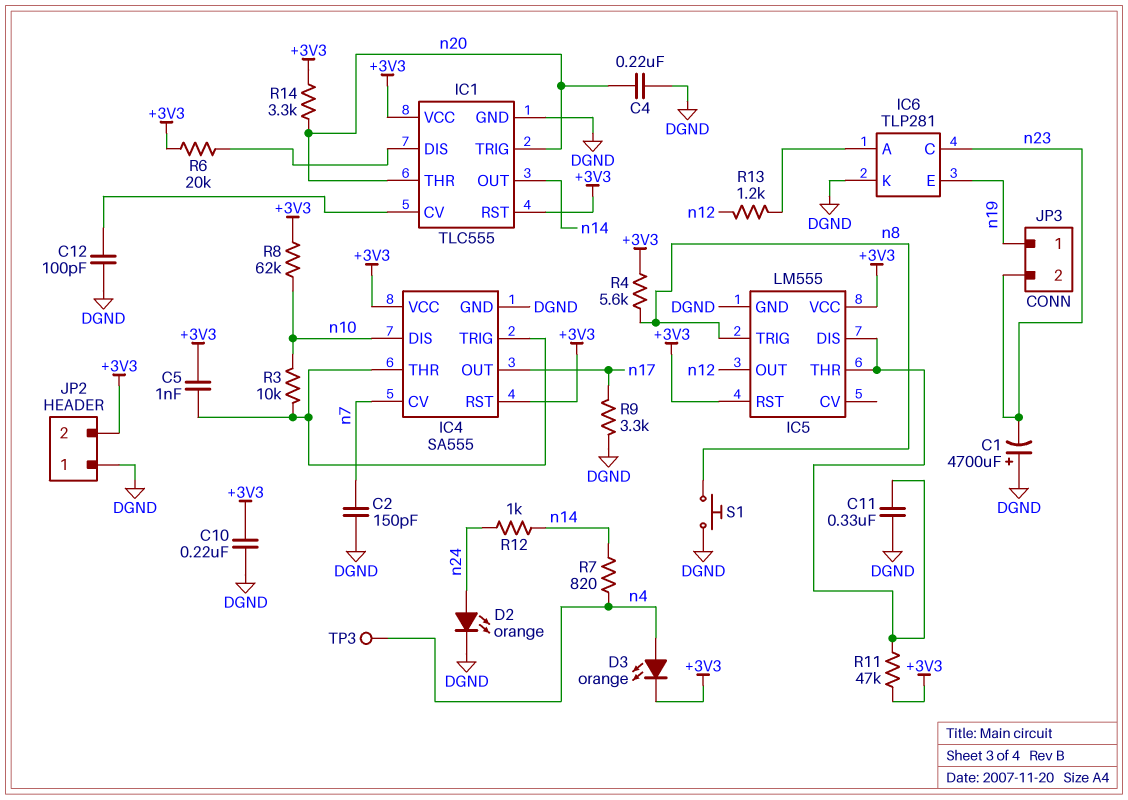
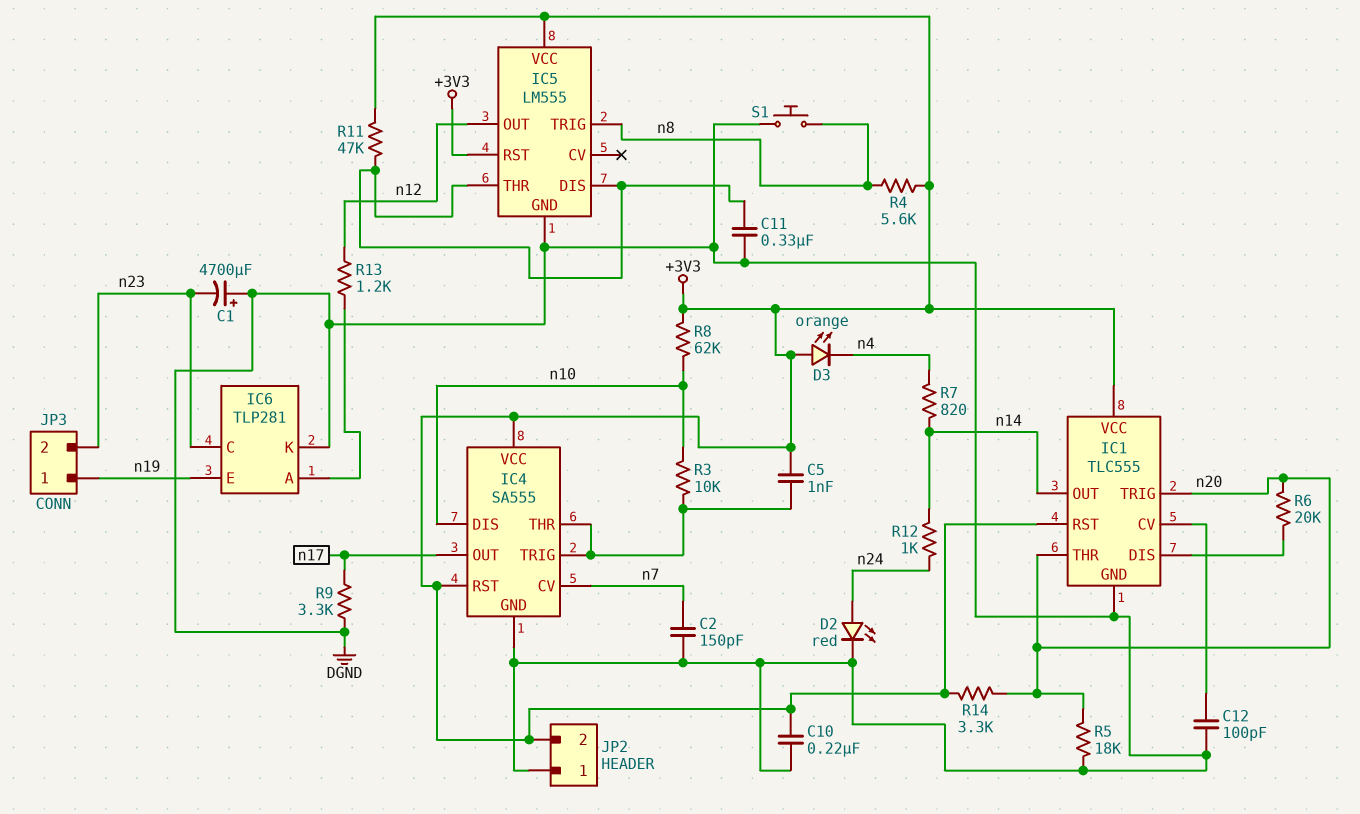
C4: 220nF (DGND, n20) -> none
D2: LED orange (A n24, K DGND) -> LED red (A n24, K DGND)
D3: LED orange (A n4, K +3V3) -> LED orange (A +3V3, K n4)
R5: none -> 18k (DGND, n20)
R6: 20k (+3V3, IC1/DIS) -> 20k (IC1/DIS, n20)
TP3: test point (n4) -> none

